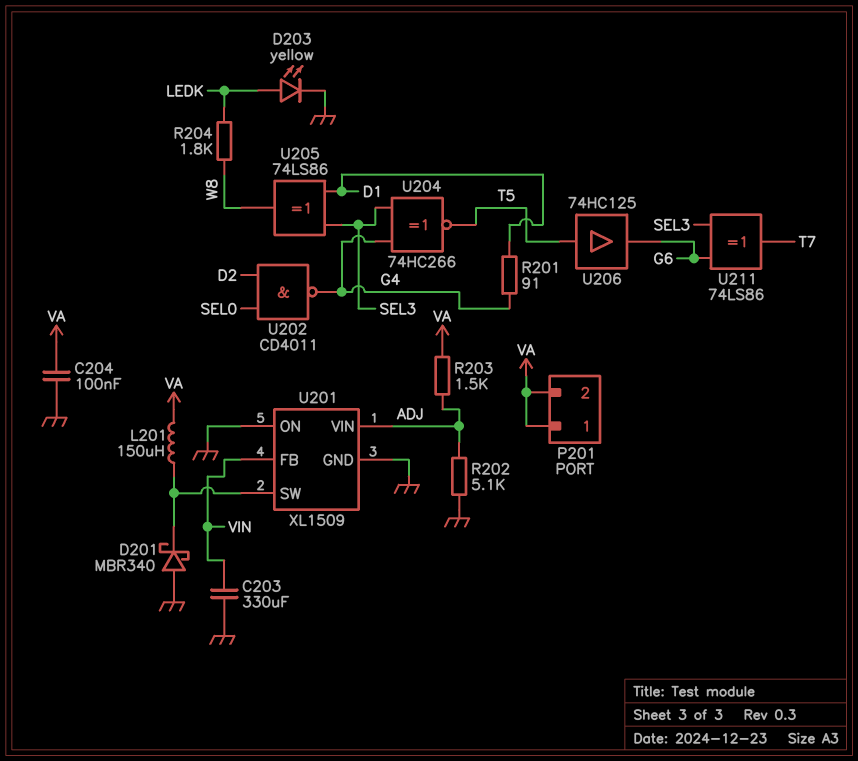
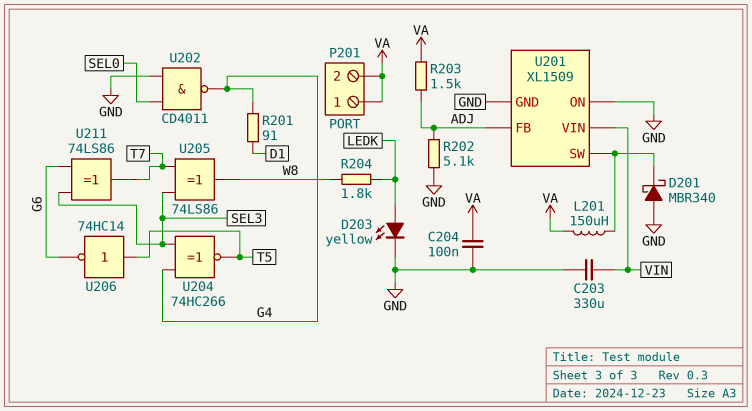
U201 pin FB: VIN -> ADJ
U201 pin VIN: ADJ -> VIN
U202: NAND CD4011 (in D2, in SEL0, out G4) -> NAND CD4011 (in GND, in SEL0, out G4)
U205: XOR 74LS86 (in D1, in SEL3, out W8) -> XOR 74LS86 (in SEL3, in T7, out W8)
U206: buffer 74HC125 (in T5, out G6) -> NOT 74HC14 (in T5, out G6)

